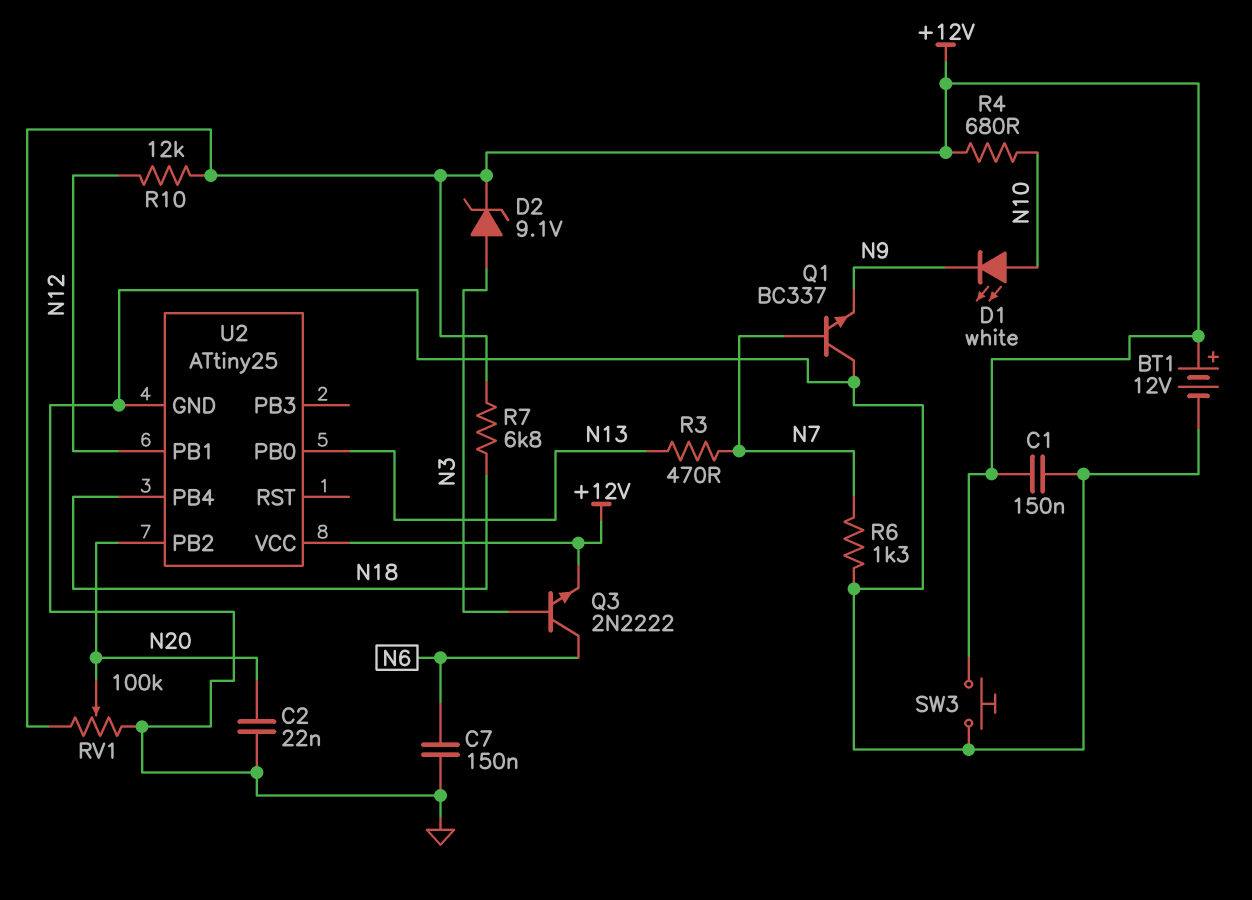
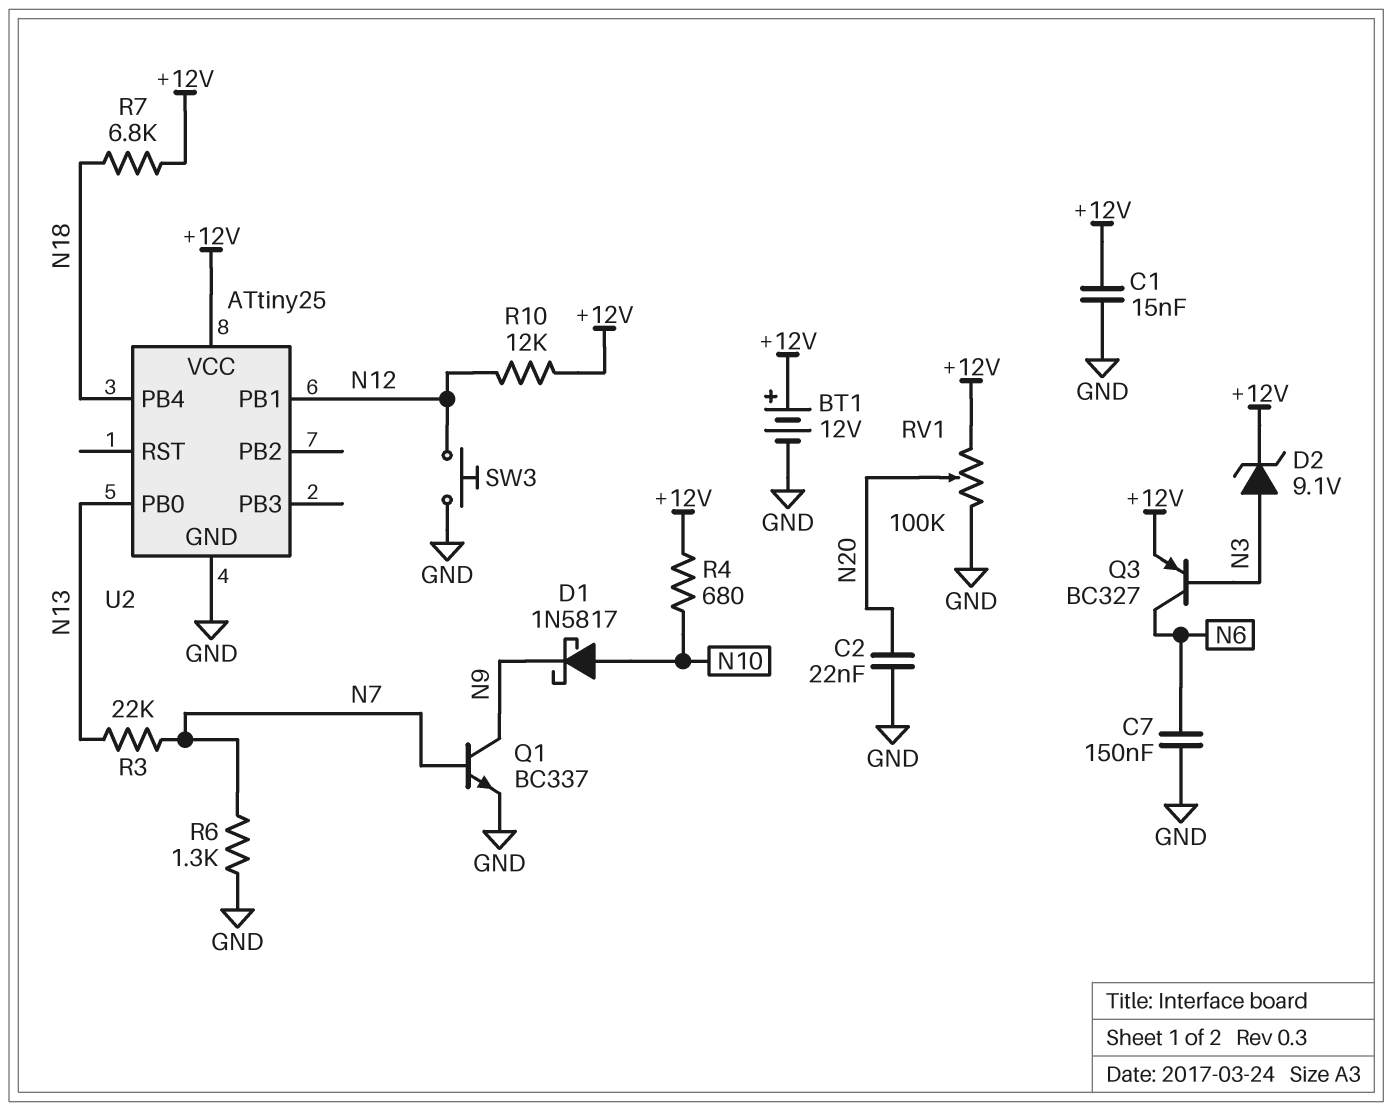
C1: 150nF (+12V, GND) -> 15nF (+12V, GND)
D1: LED white (A N10, K N9) -> schottky 1N5817 (A N10, K N9)
Q1: NPN BC337 (B N7, C GND, E N9) -> NPN BC337 (B N7, C N9, E GND)
Q3: NPN 2N2222 (B N3, C N6, E +12V) -> PNP BC327 (B N3, C N6, E +12V)
R3: 470 (N7, N13) -> 22k (N7, N13)
SW3: button (+12V, GND) -> button (GND, N12)
U2 pin PB2: N20 -> none

